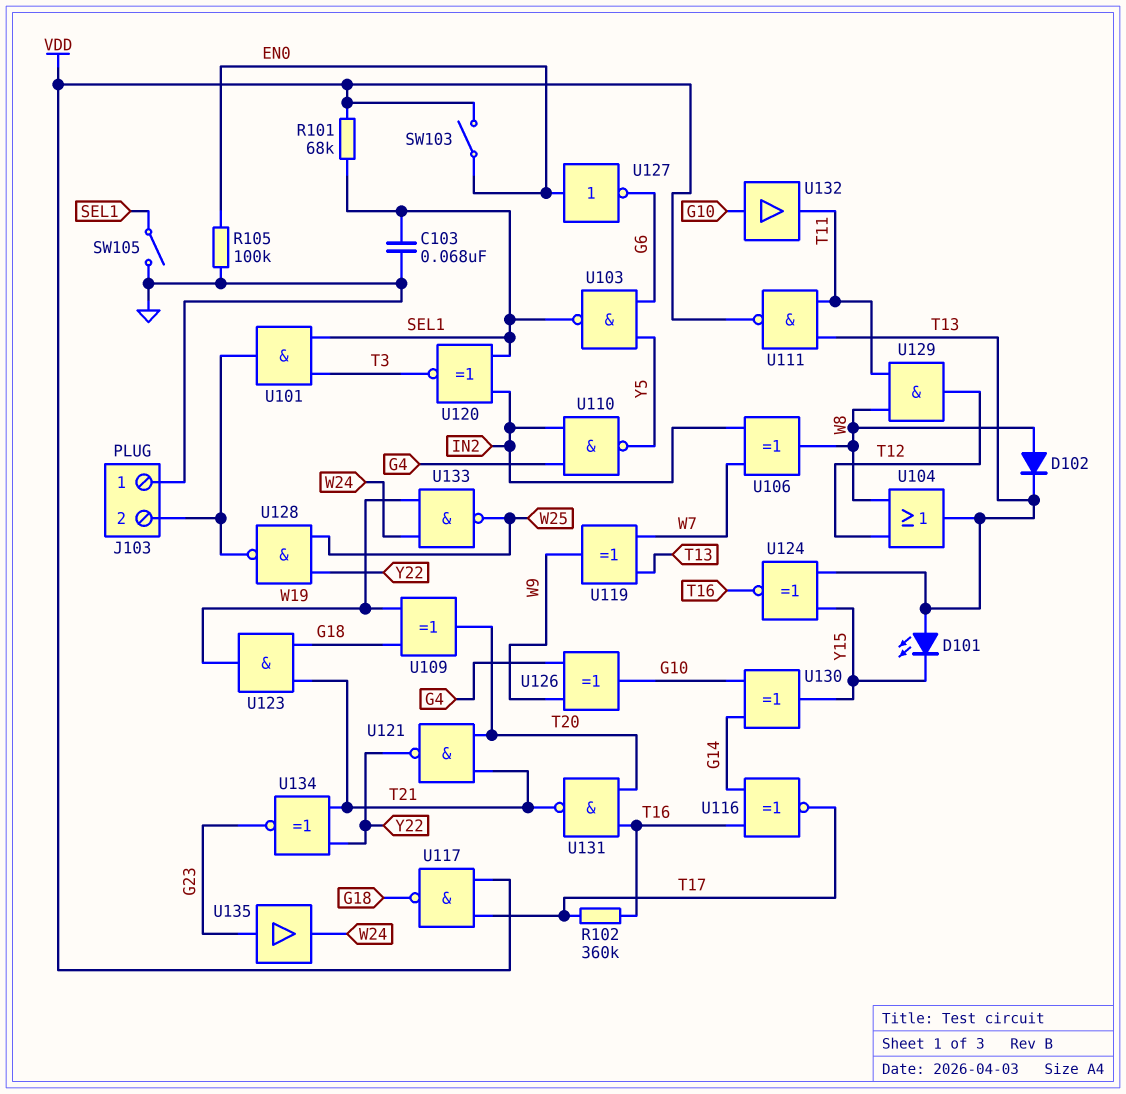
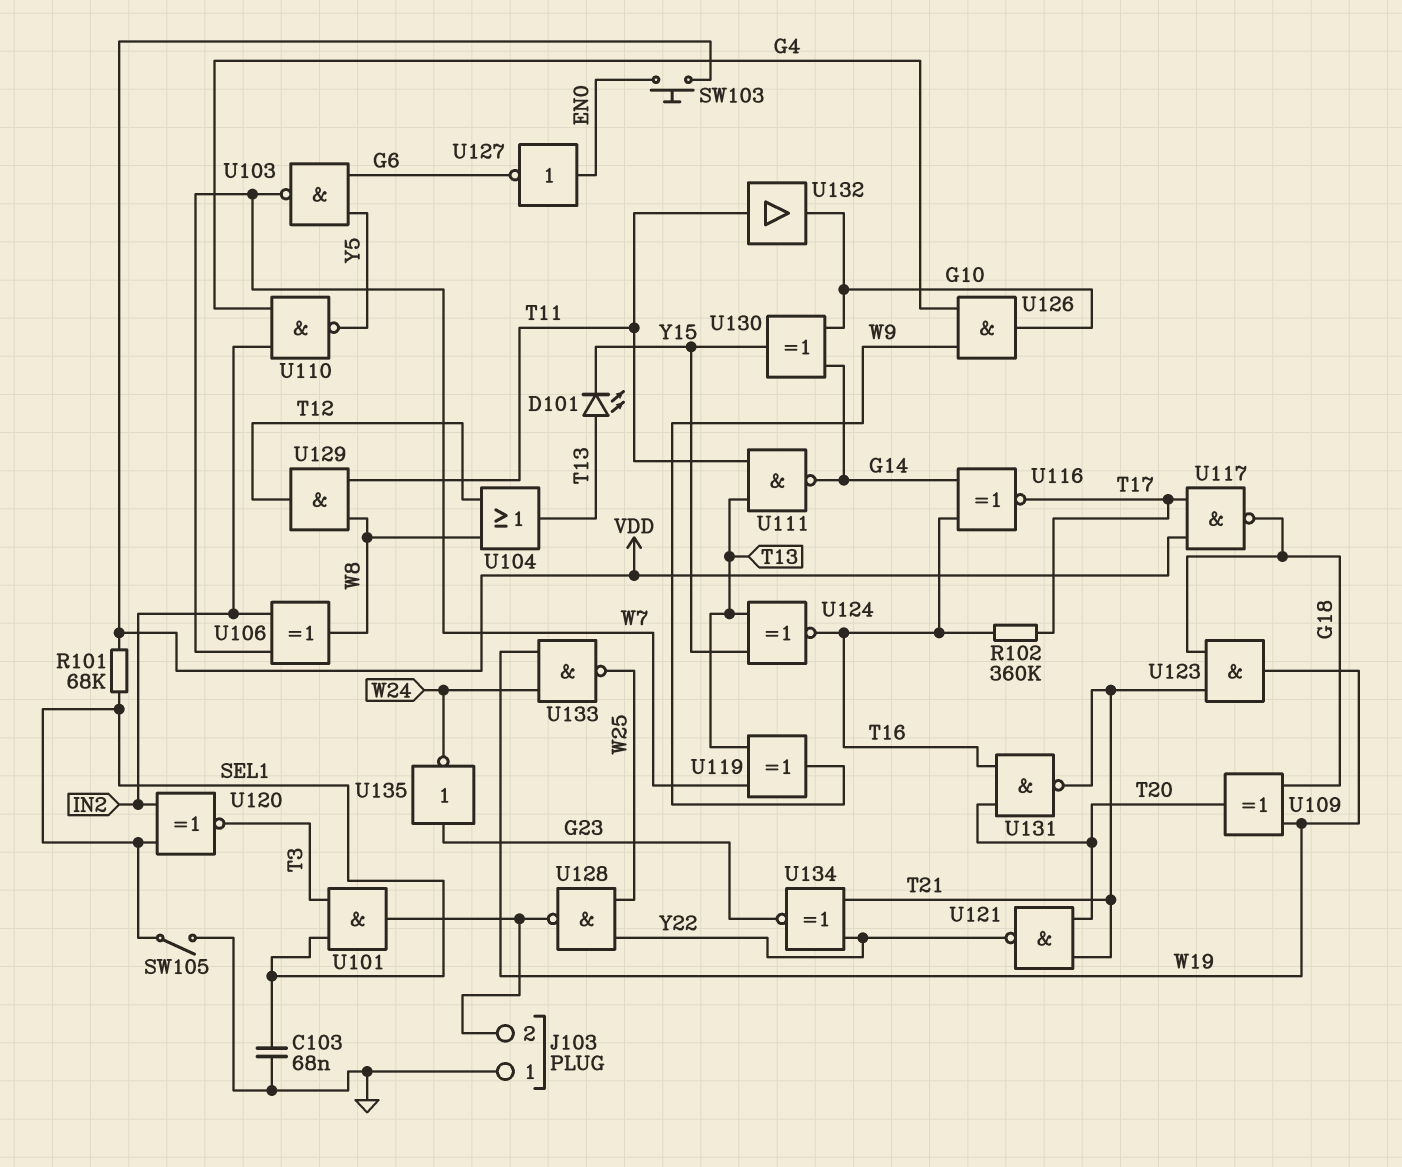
D102: diode (A W8, K T13) -> none
R105: 100k (EN0, GND) -> none
SW103: switch (EN0, VDD) -> button (EN0, VDD)
U103: NAND (in G6, in Y5, out SEL1) -> NAND (in G6, in Y5, out W7)
U111: NAND (in T11, in T13, out VDD) -> NAND (in T11, in T13, out G14)
U126: XOR (in G4, in W9, out G10) -> AND (in G4, in W9, out G10)
U132: buffer (in G10, out T11) -> buffer (in T11, out G10)
U135: buffer (in G23, out W24) -> NOT (in G23, out W24)

